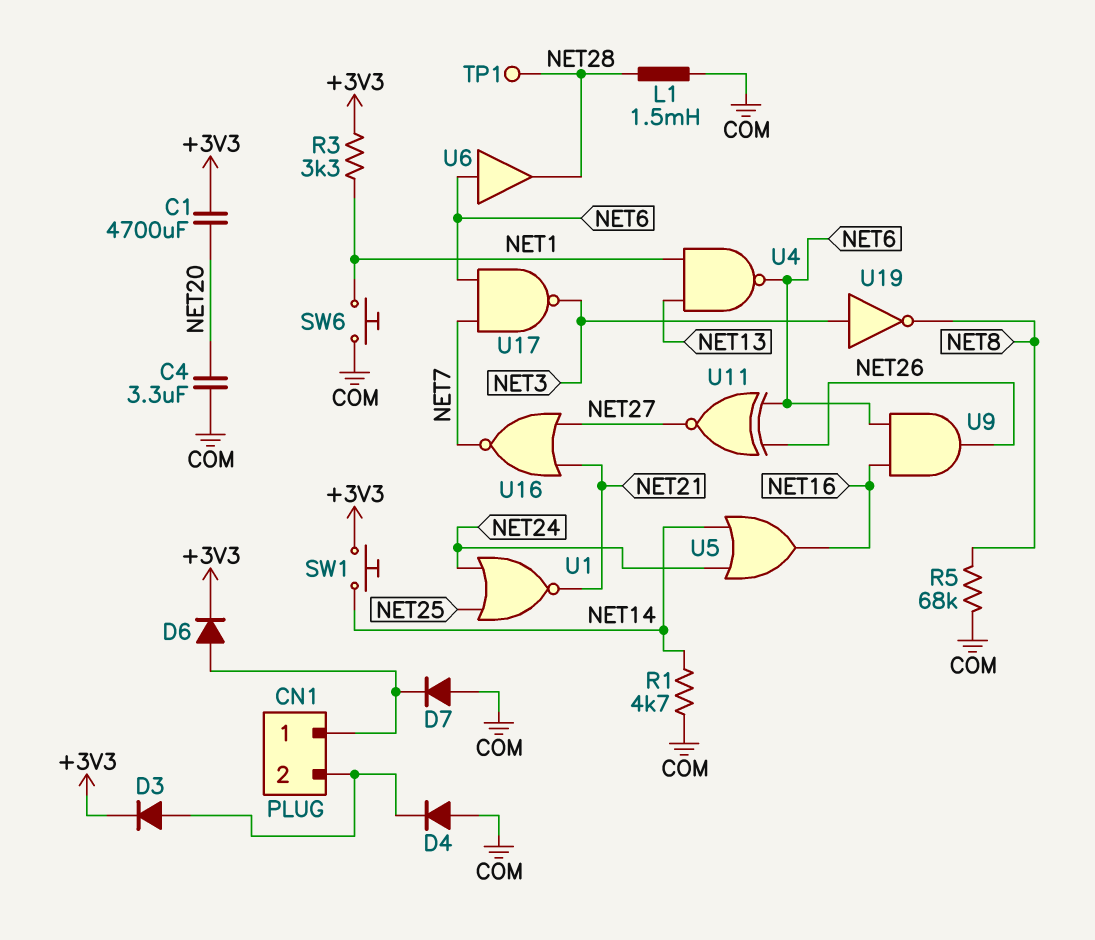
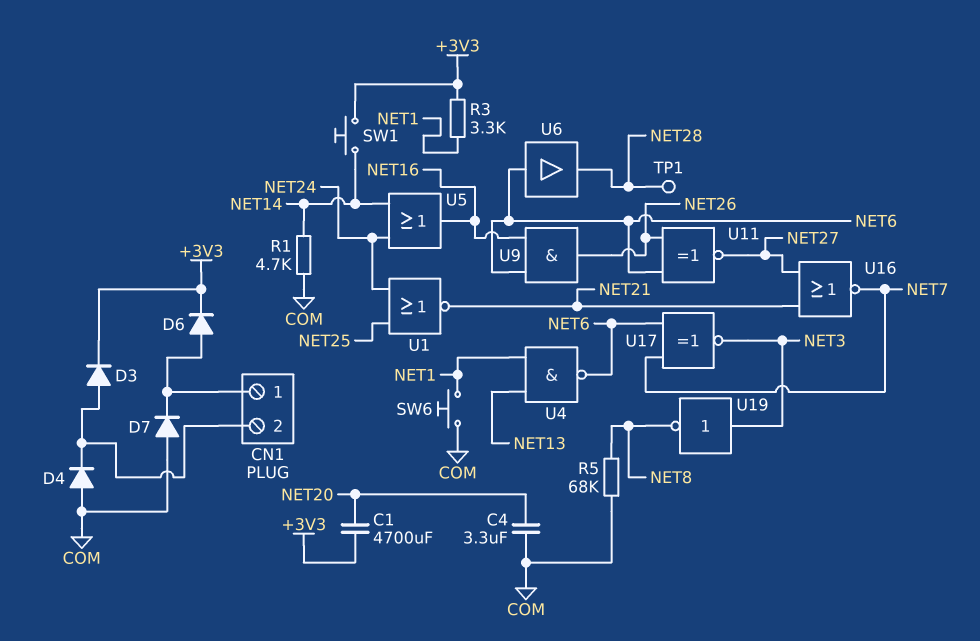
L1: 1.5mH (COM, NET28) -> none
U17: NAND (in NET6, in NET7, out NET3) -> XNOR (in NET6, in NET7, out NET3)

